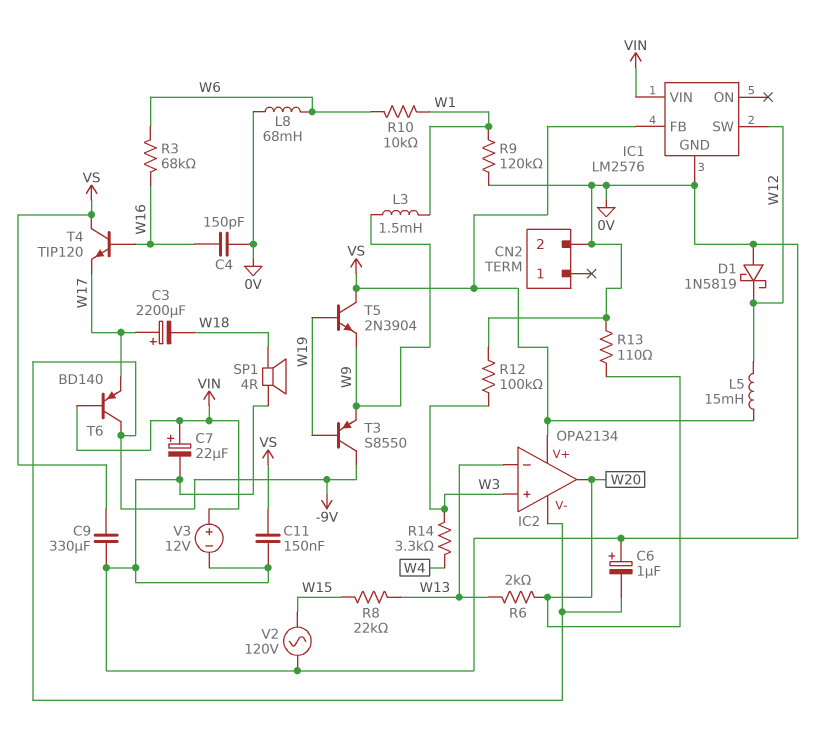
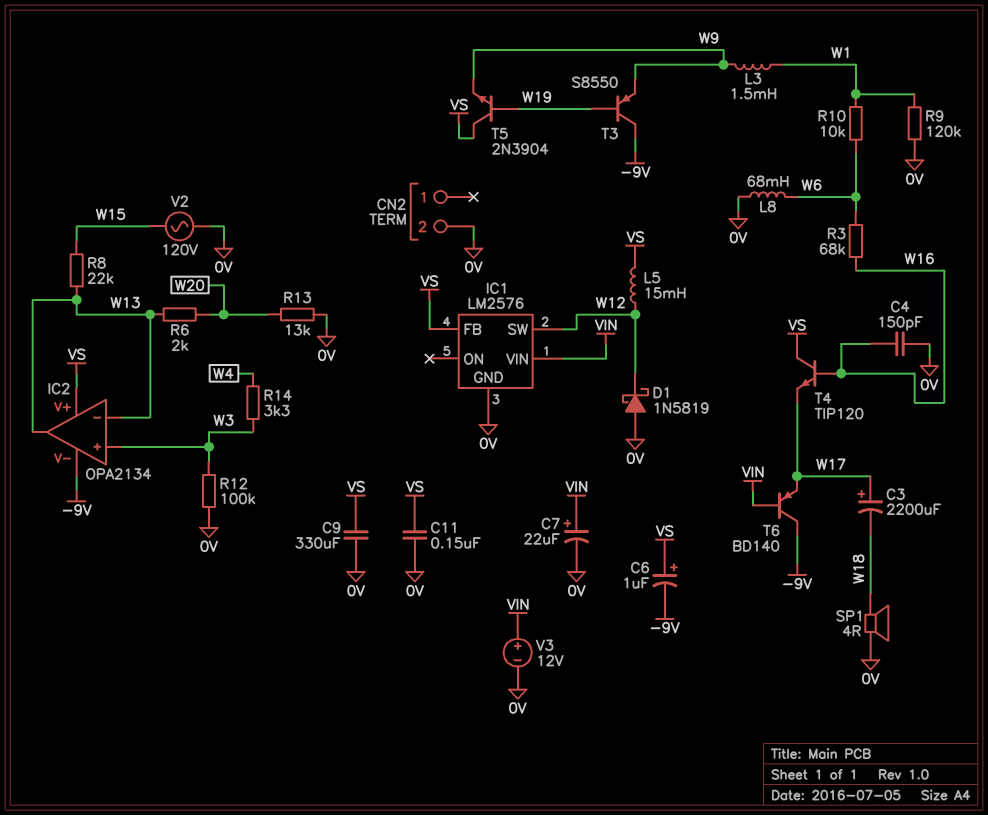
C6: 1uF (plus 0V, minus -9V) -> 1uF (plus VS, minus -9V)
IC2 pin out: W20 -> W13
R13: 110 (0V, W20) -> 13k (0V, W20)

